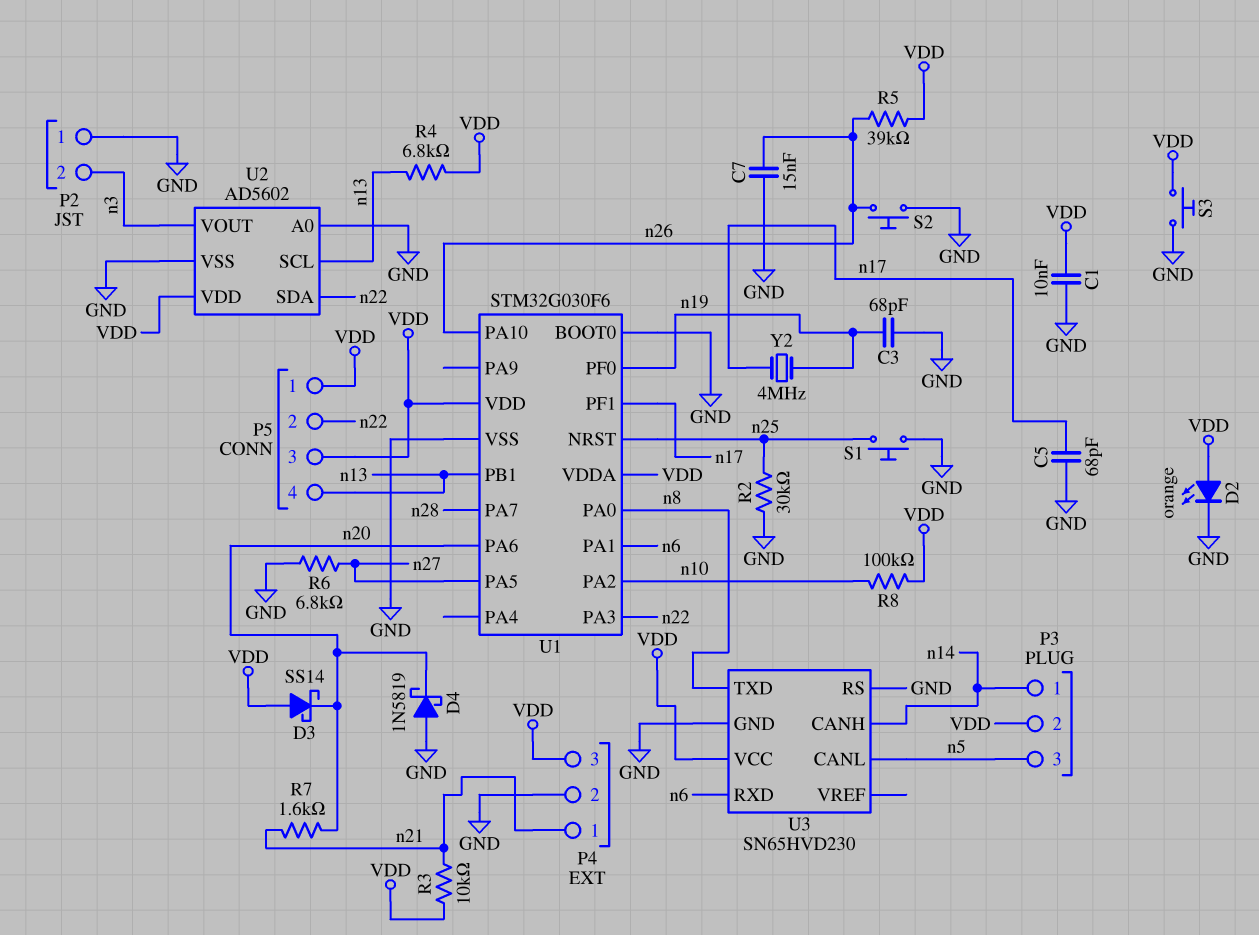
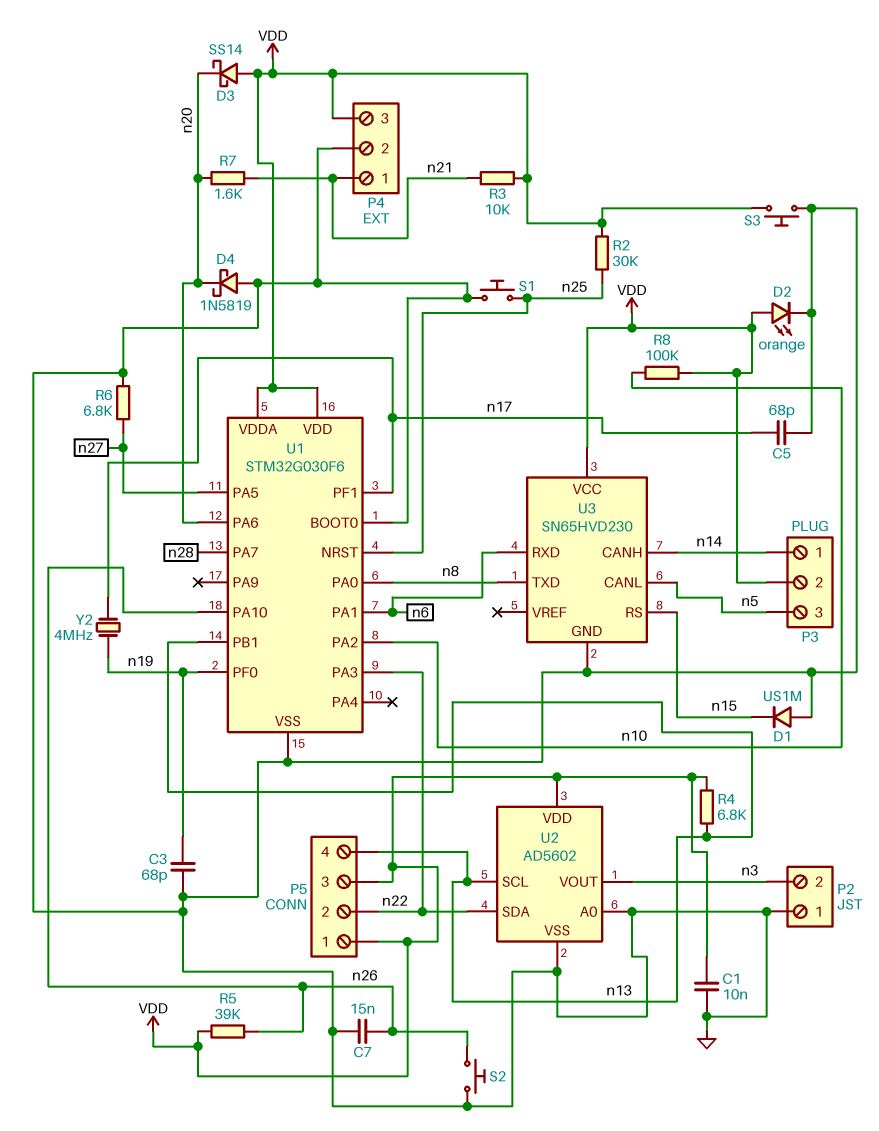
D1: none -> diode US1M (A GND, K n15)
R2: 30k (GND, n25) -> 30k (VDD, n25)
U3 pin RS: GND -> n15

